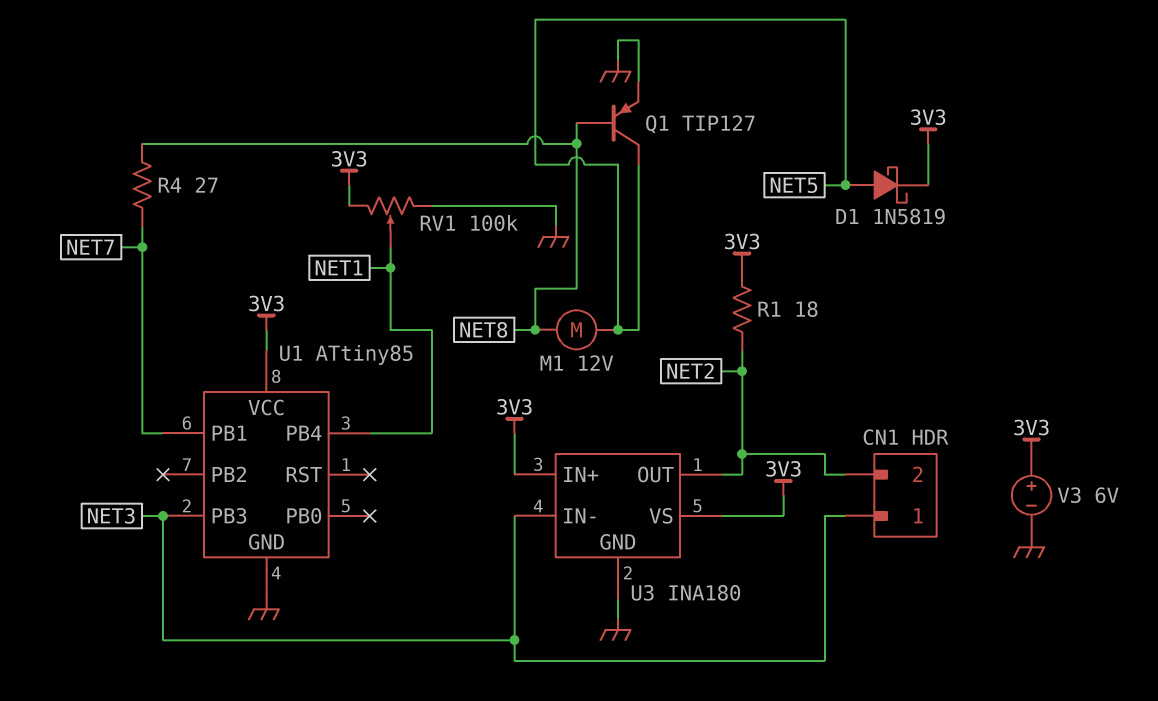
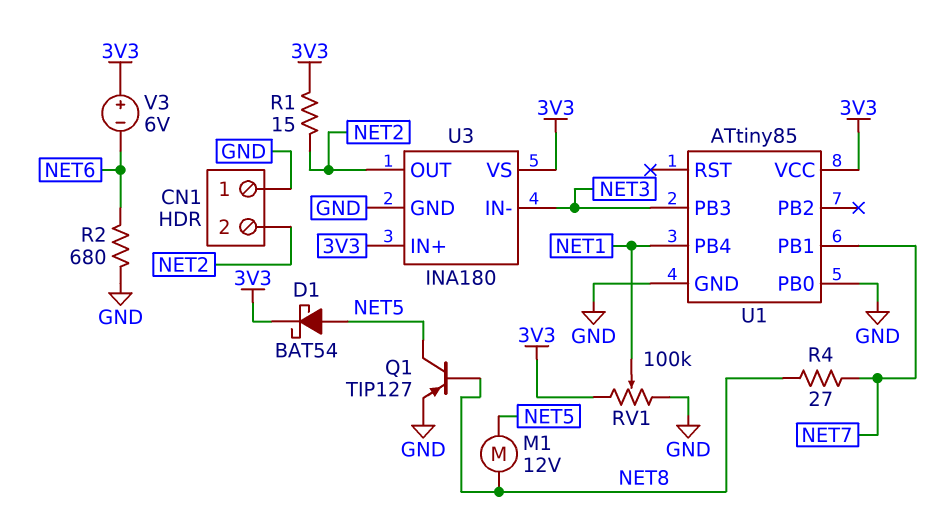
CN1 pin 1: NET3 -> GND
D1: schottky 1N5819 (A NET5, K 3V3) -> schottky BAT54 (A NET5, K 3V3)
R1: 18 (3V3, NET2) -> 15 (3V3, NET2)
R2: none -> 680 (GND, NET6)
U1 pin PB0: none -> GND
V3: 6V (plus 3V3, minus GND) -> 6V (plus 3V3, minus NET6)

